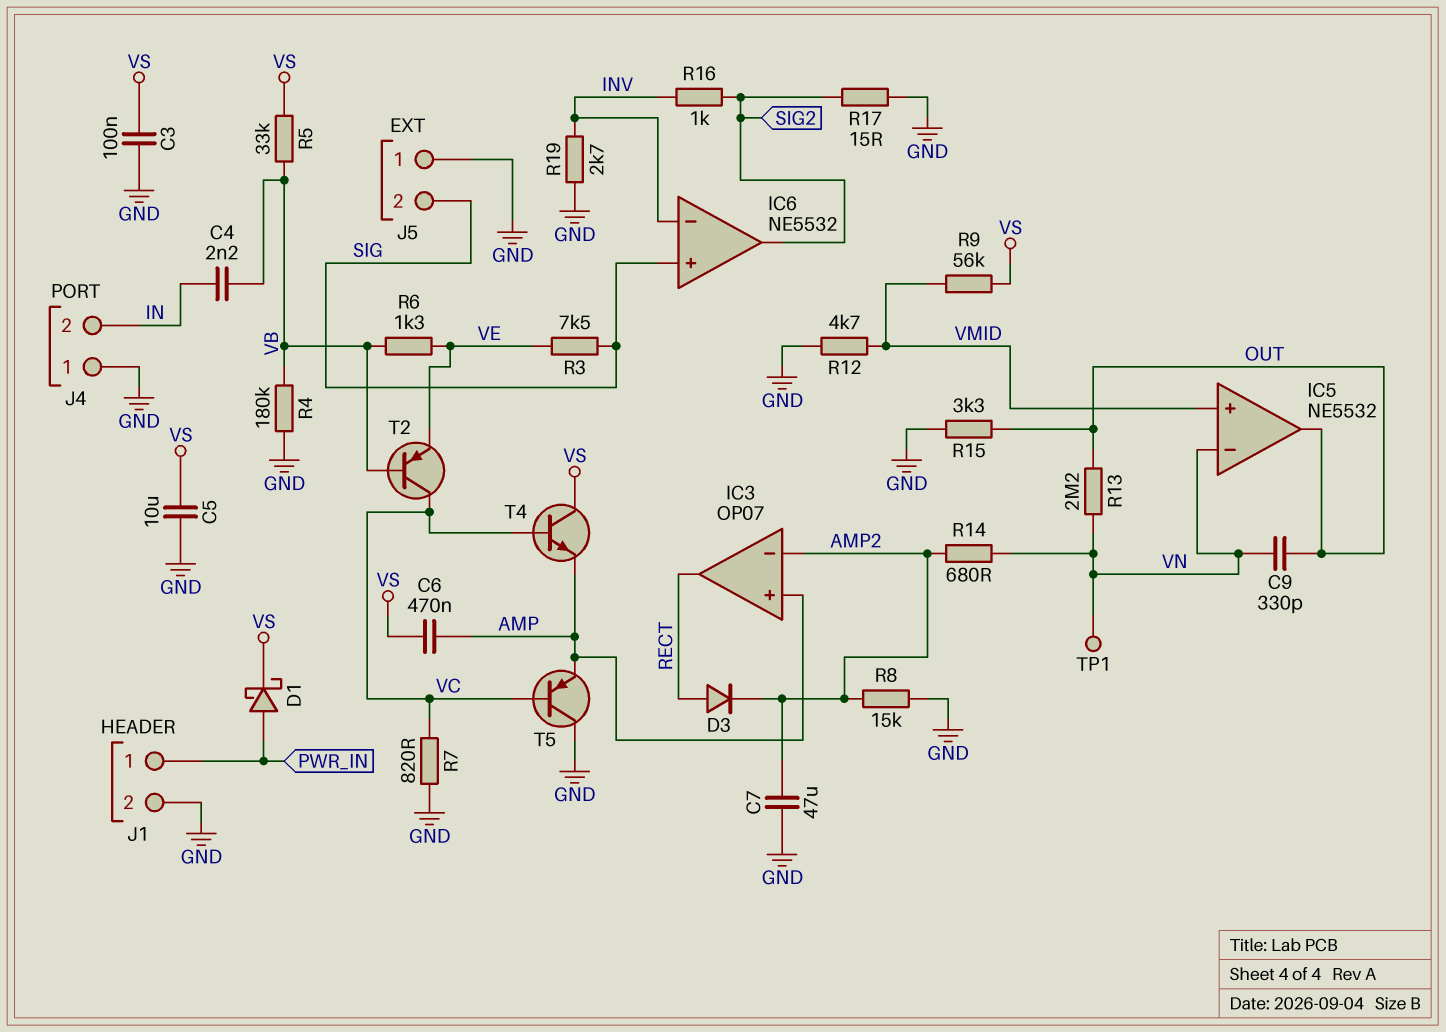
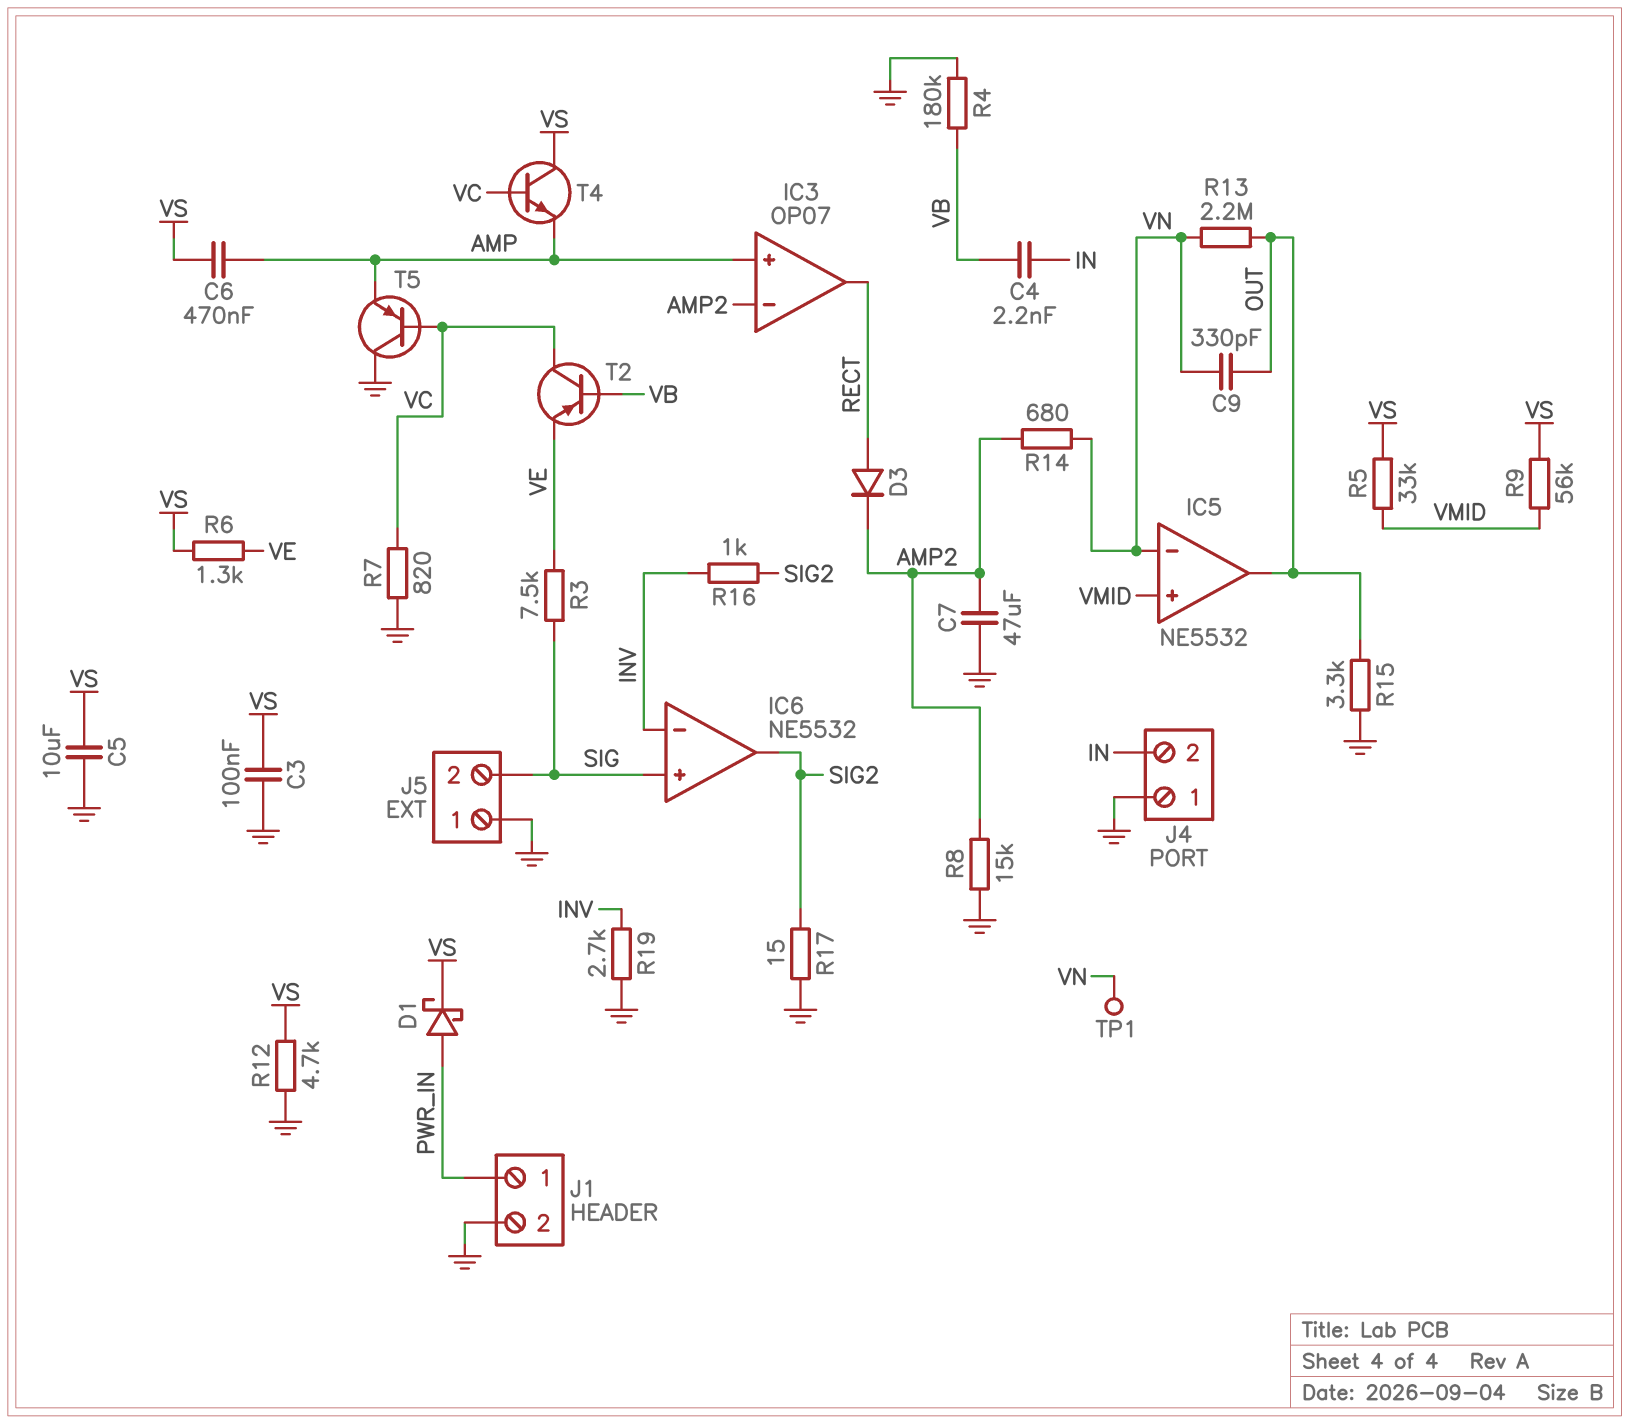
R5: 33k (VB, VS) -> 33k (VMID, VS)
R6: 1.3k (VB, VE) -> 1.3k (VE, VS)
R12: 4.7k (GND, VMID) -> 4.7k (GND, VS)

